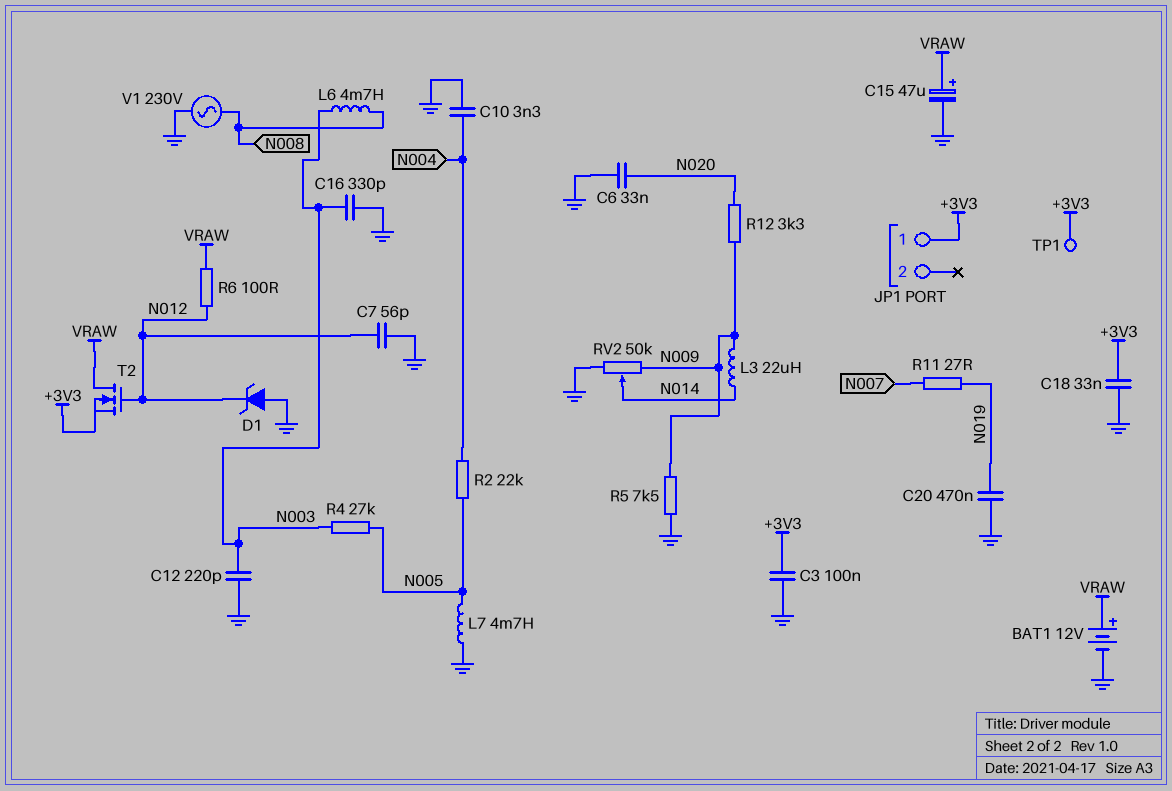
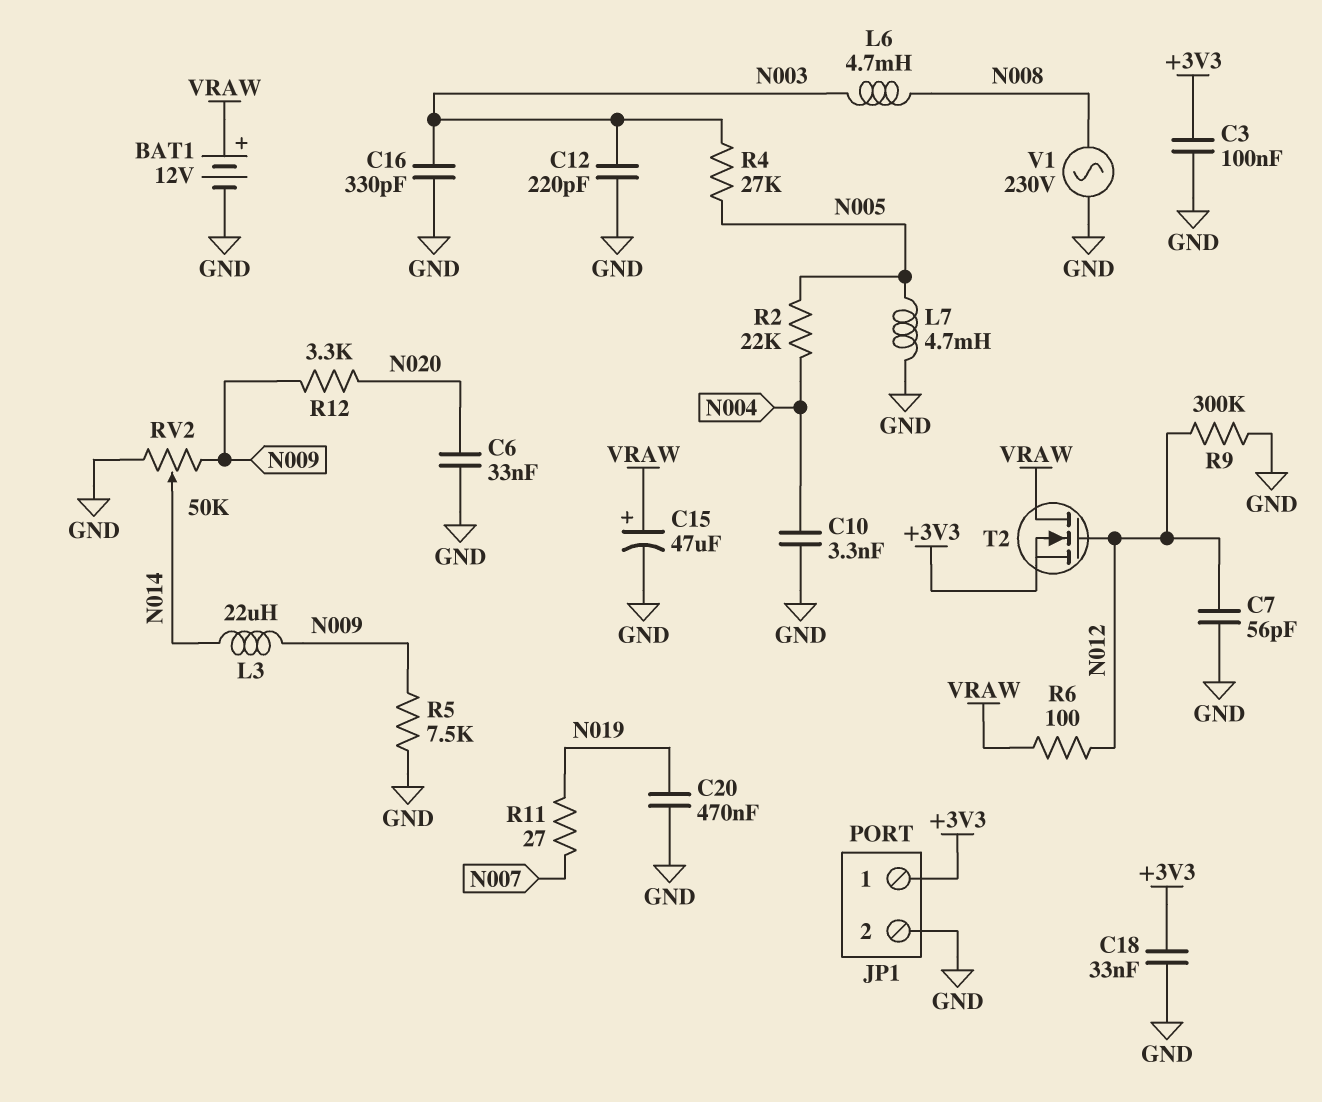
D1: zener (A GND, K N012) -> none
JP1 pin 2: none -> GND
R9: none -> 300k (GND, N012)
TP1: test point (+3V3) -> none

